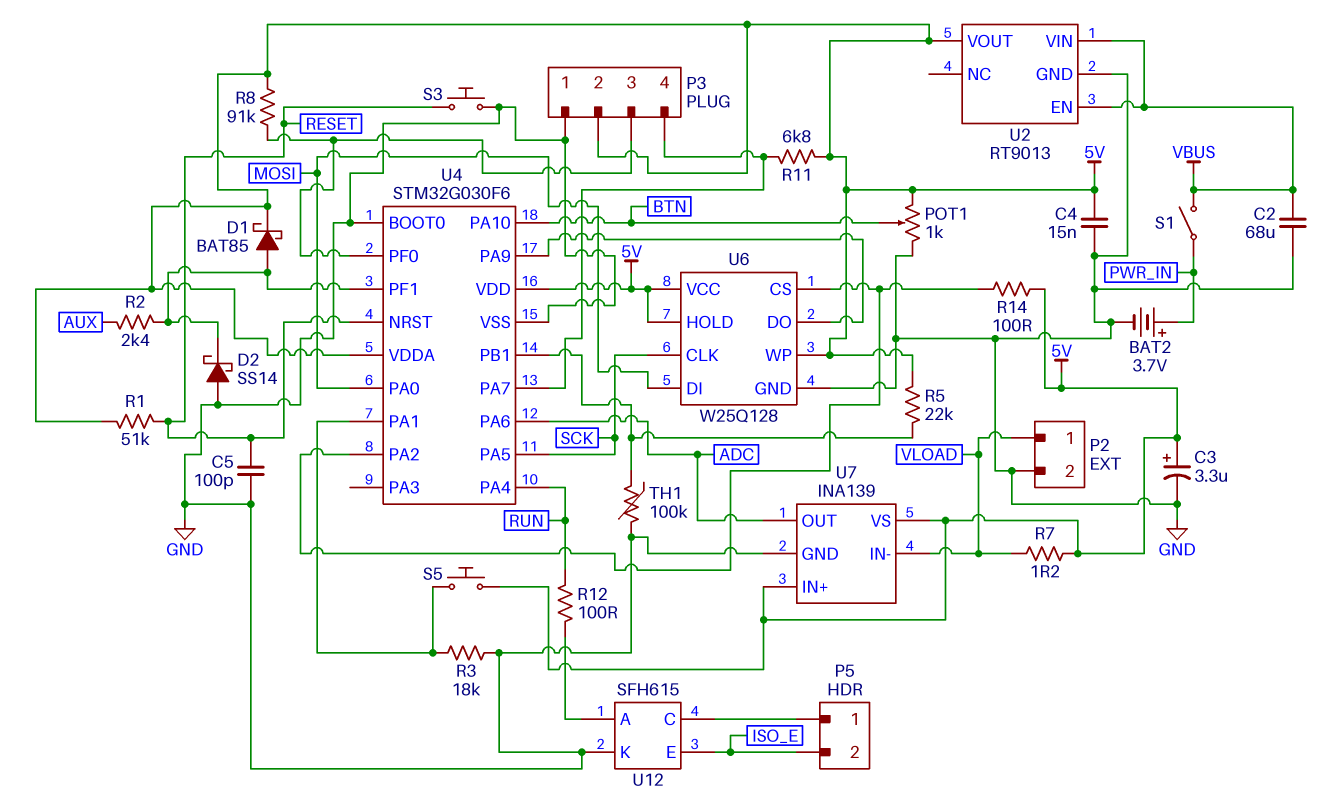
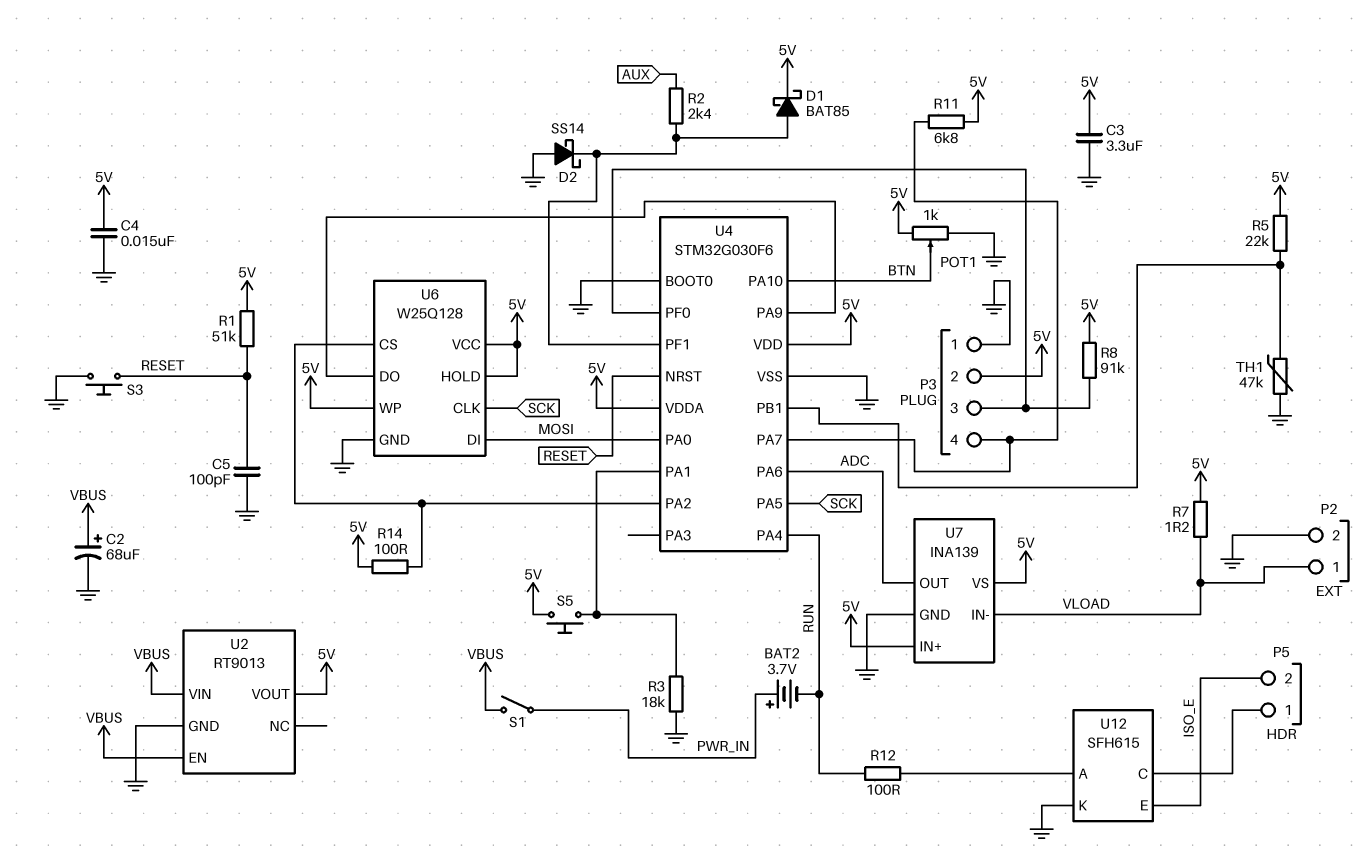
BAT2: 3.7V (plus PWR_IN, minus GND) -> 3.7V (plus PWR_IN, minus RUN)
C2: 68uF (GND, VBUS) -> 68uF (plus VBUS, minus GND)
C3: 3.3uF (plus 5V, minus GND) -> 3.3uF (5V, GND)
TH1: 100k (GND, U4/PB1) -> 47k (GND, U4/PB1)

